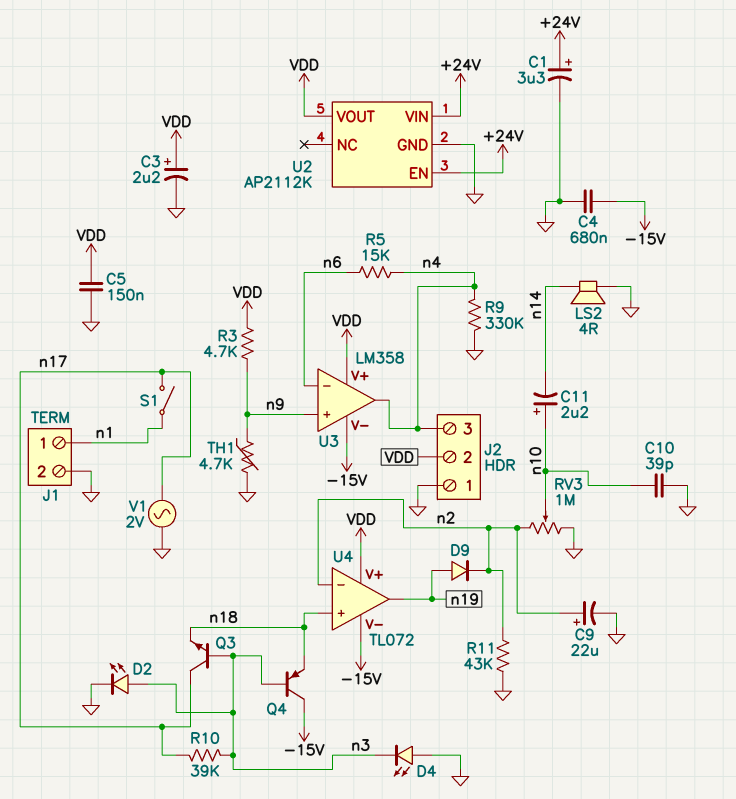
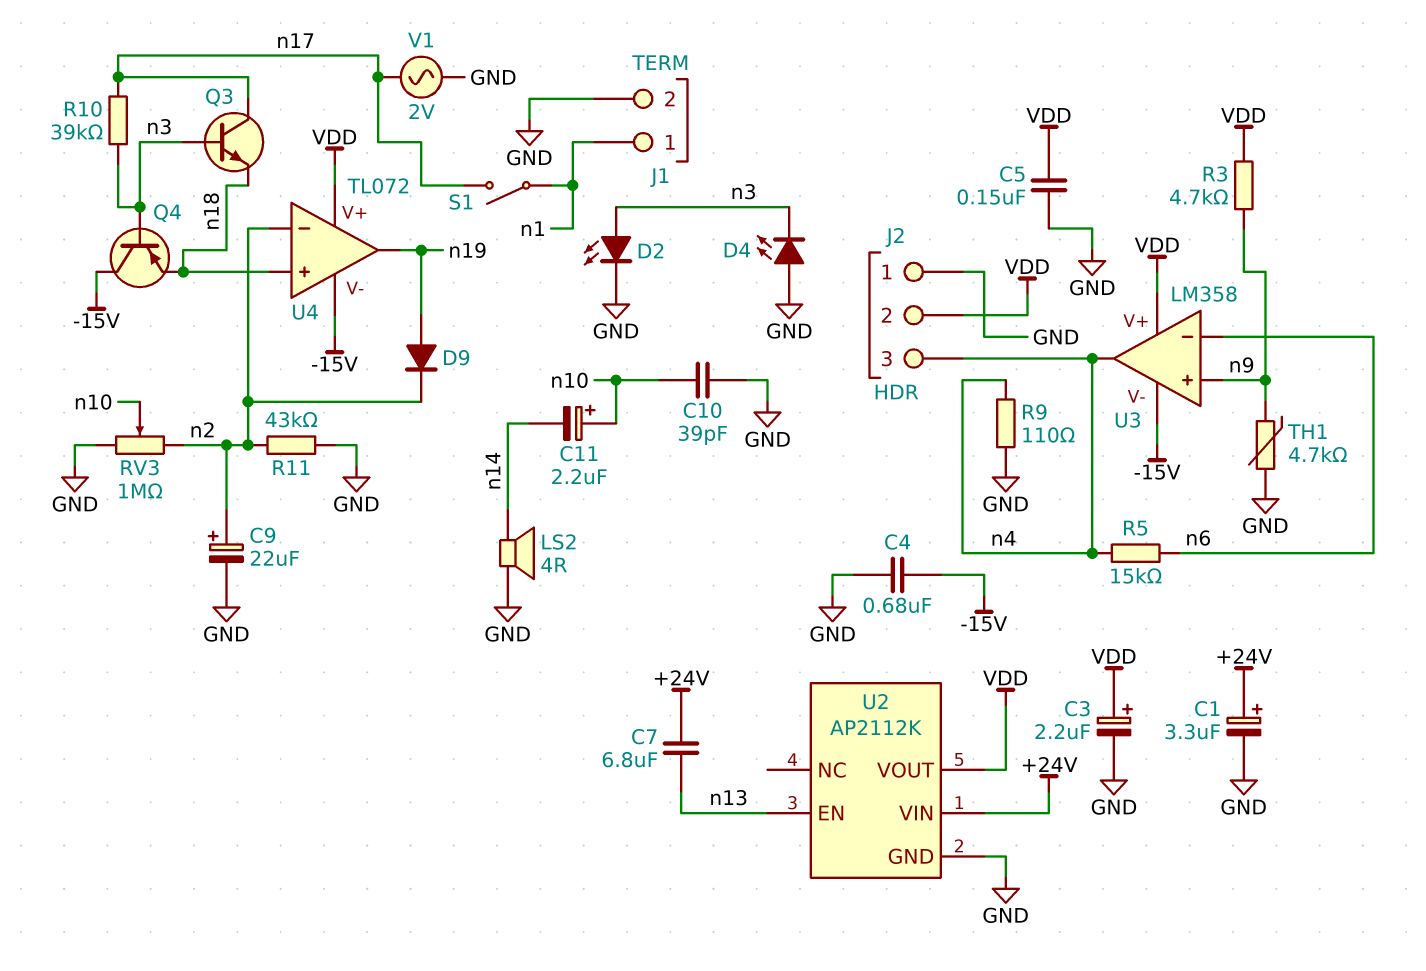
C7: none -> 6.8uF (+24V, n13)
R9: 330k (GND, n4) -> 110 (GND, n4)
U2 pin EN: +24V -> n13

